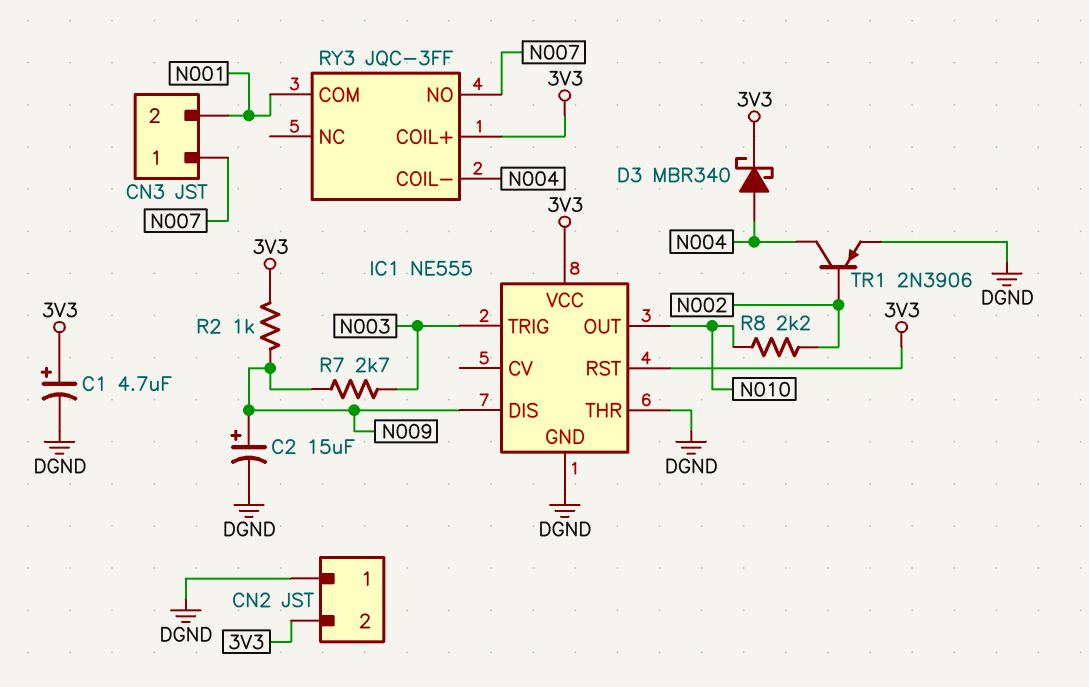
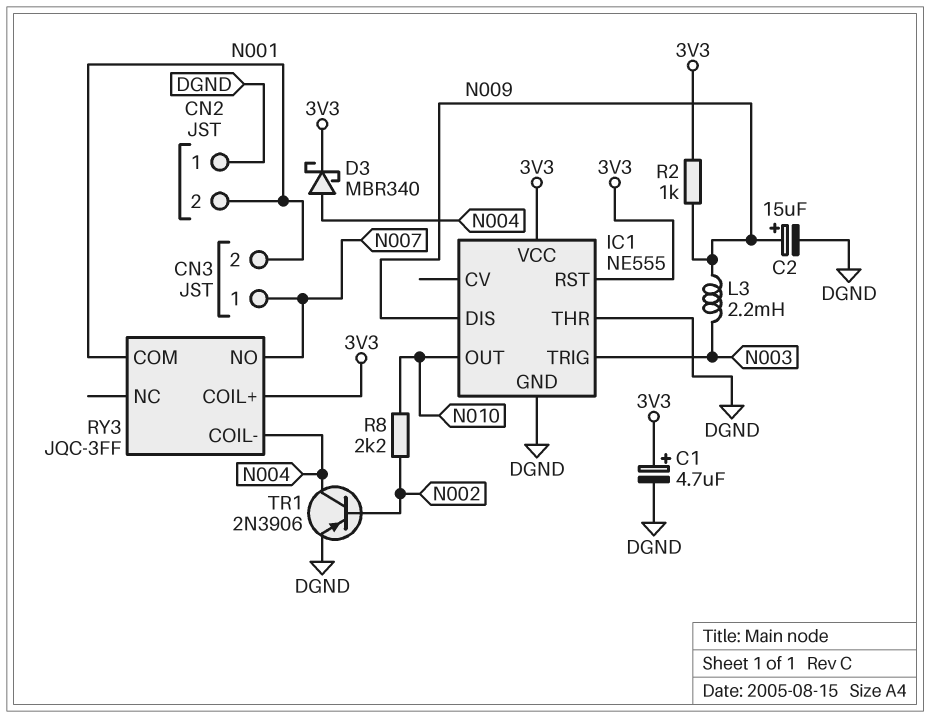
CN2 pin 2: 3V3 -> N001
L3: none -> 2.2mH (N003, N009)
R7: 2.7k (N003, N009) -> none

